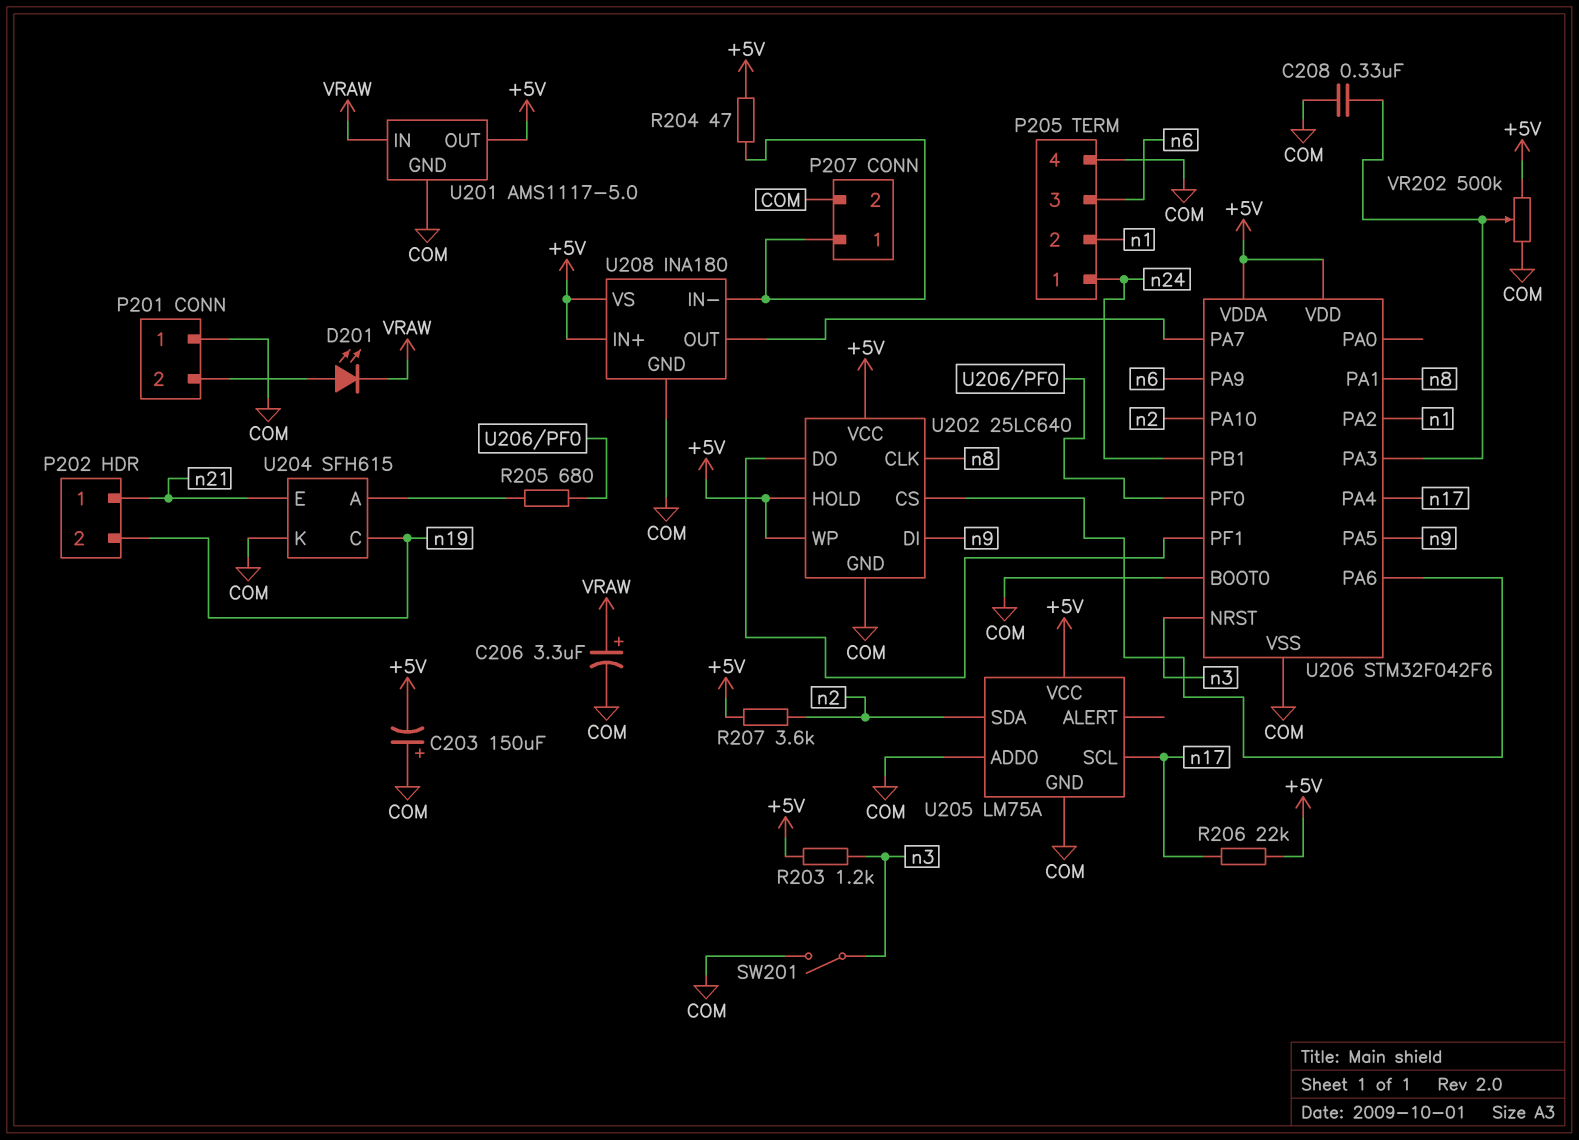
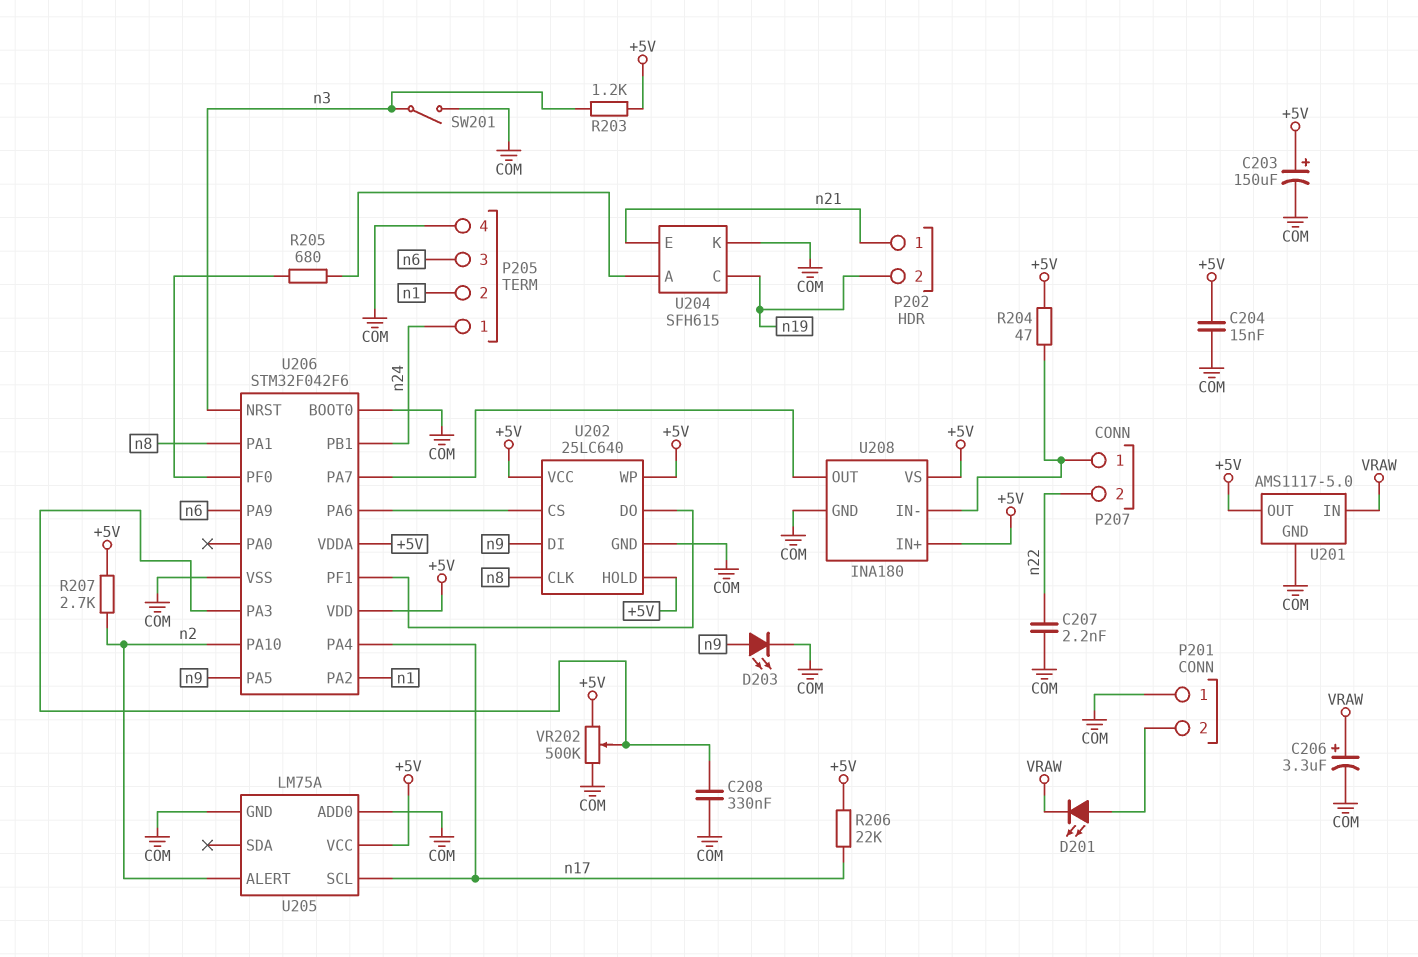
C203: 150uF (plus COM, minus +5V) -> 150uF (plus +5V, minus COM)
C204: none -> 15nF (+5V, COM)
C207: none -> 2.2nF (COM, n22)
D203: none -> LED (A n9, K COM)
P207 pin 2: COM -> n22
R207: 3.6k (+5V, n2) -> 2.7k (+5V, n2)
U205 pin ALERT: none -> n2
U205 pin SDA: n2 -> none

